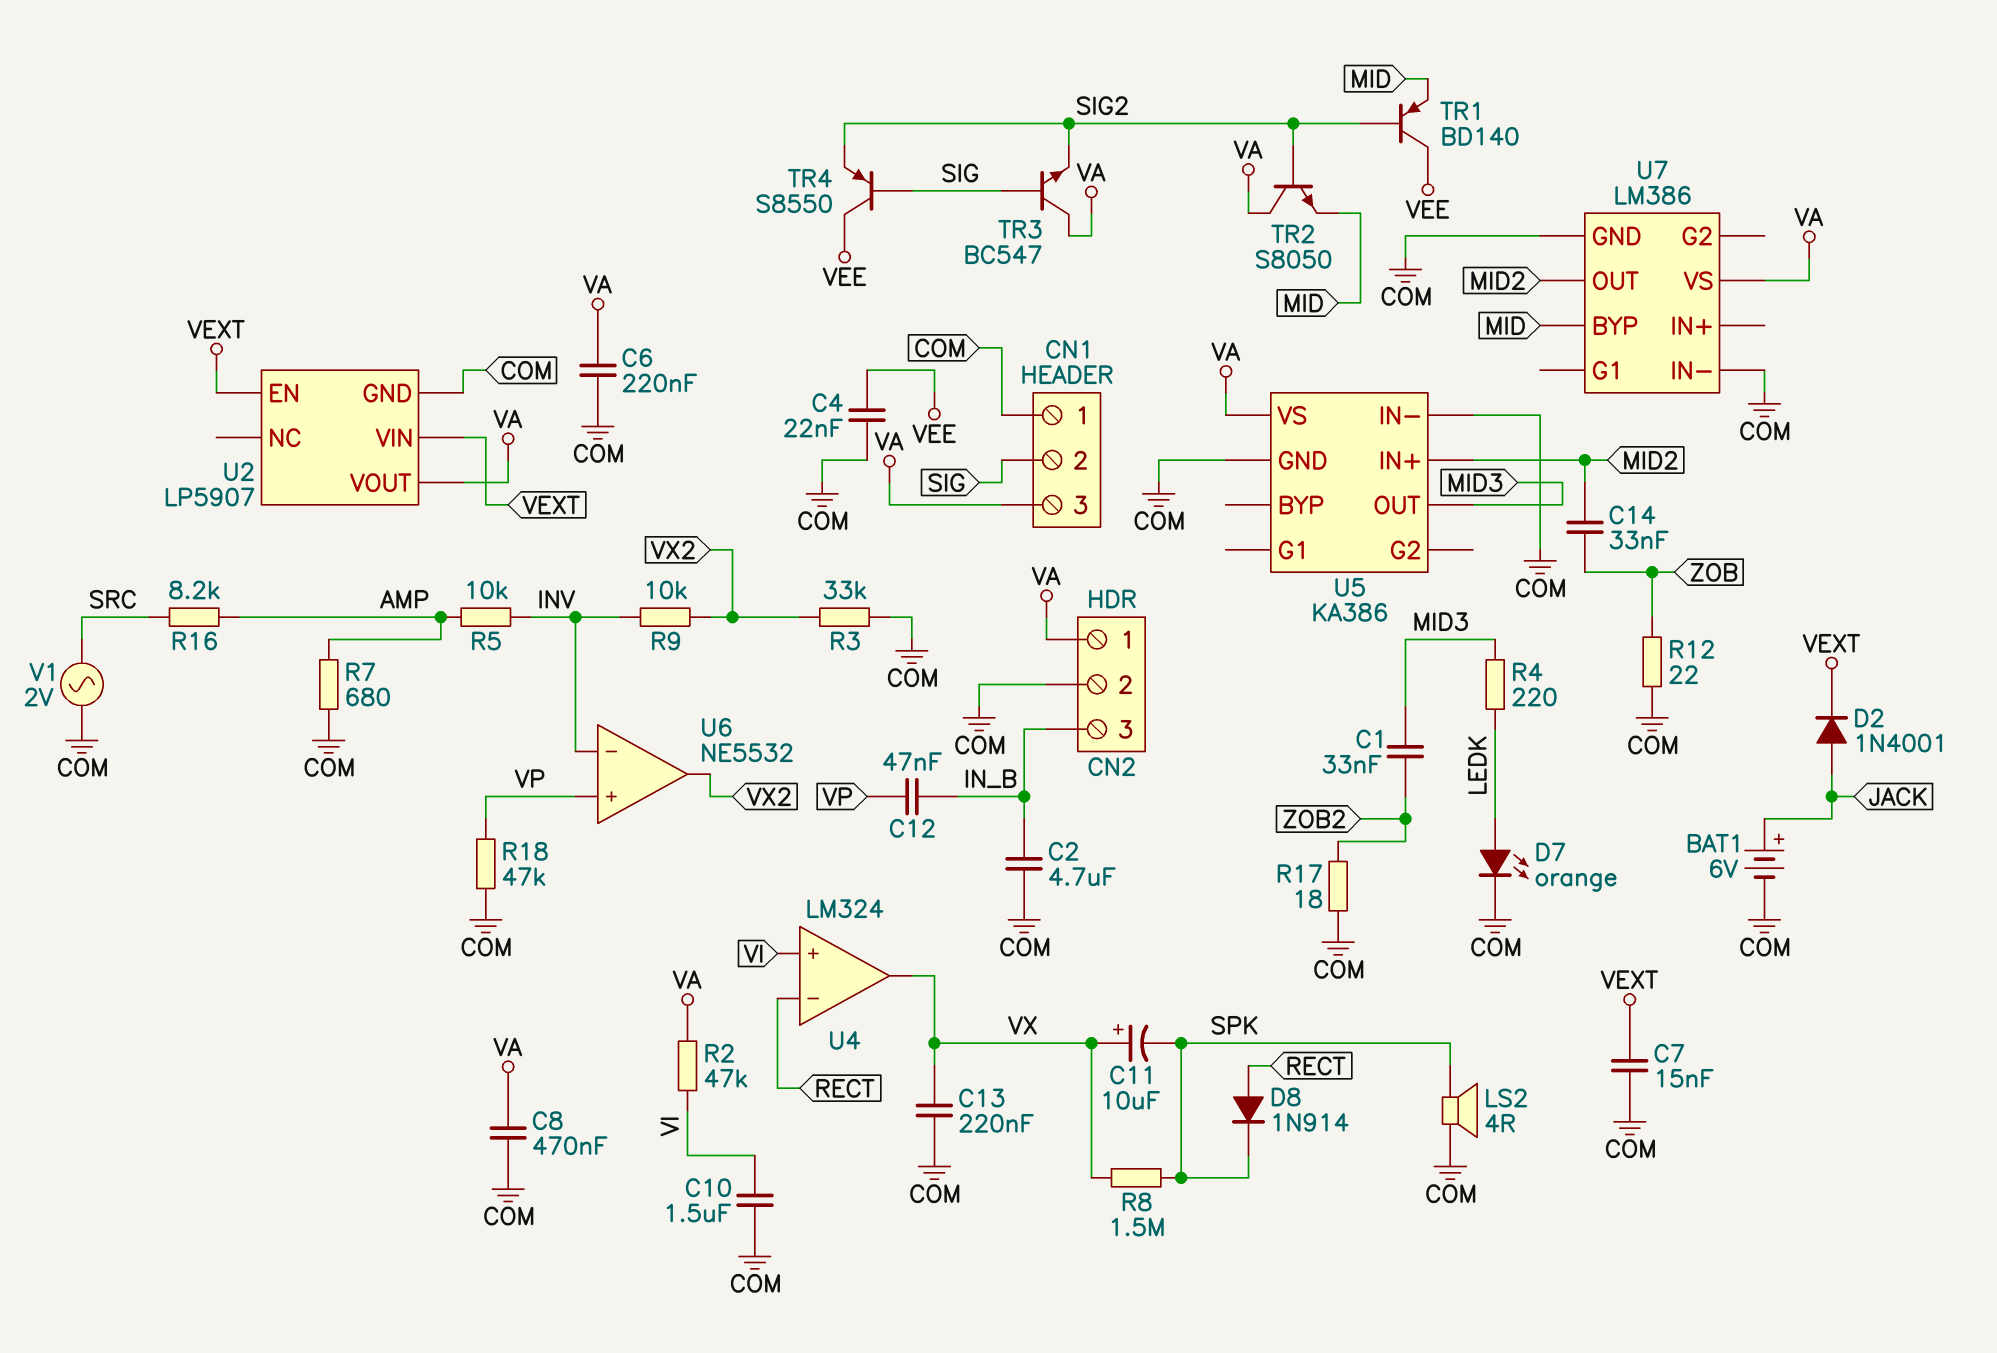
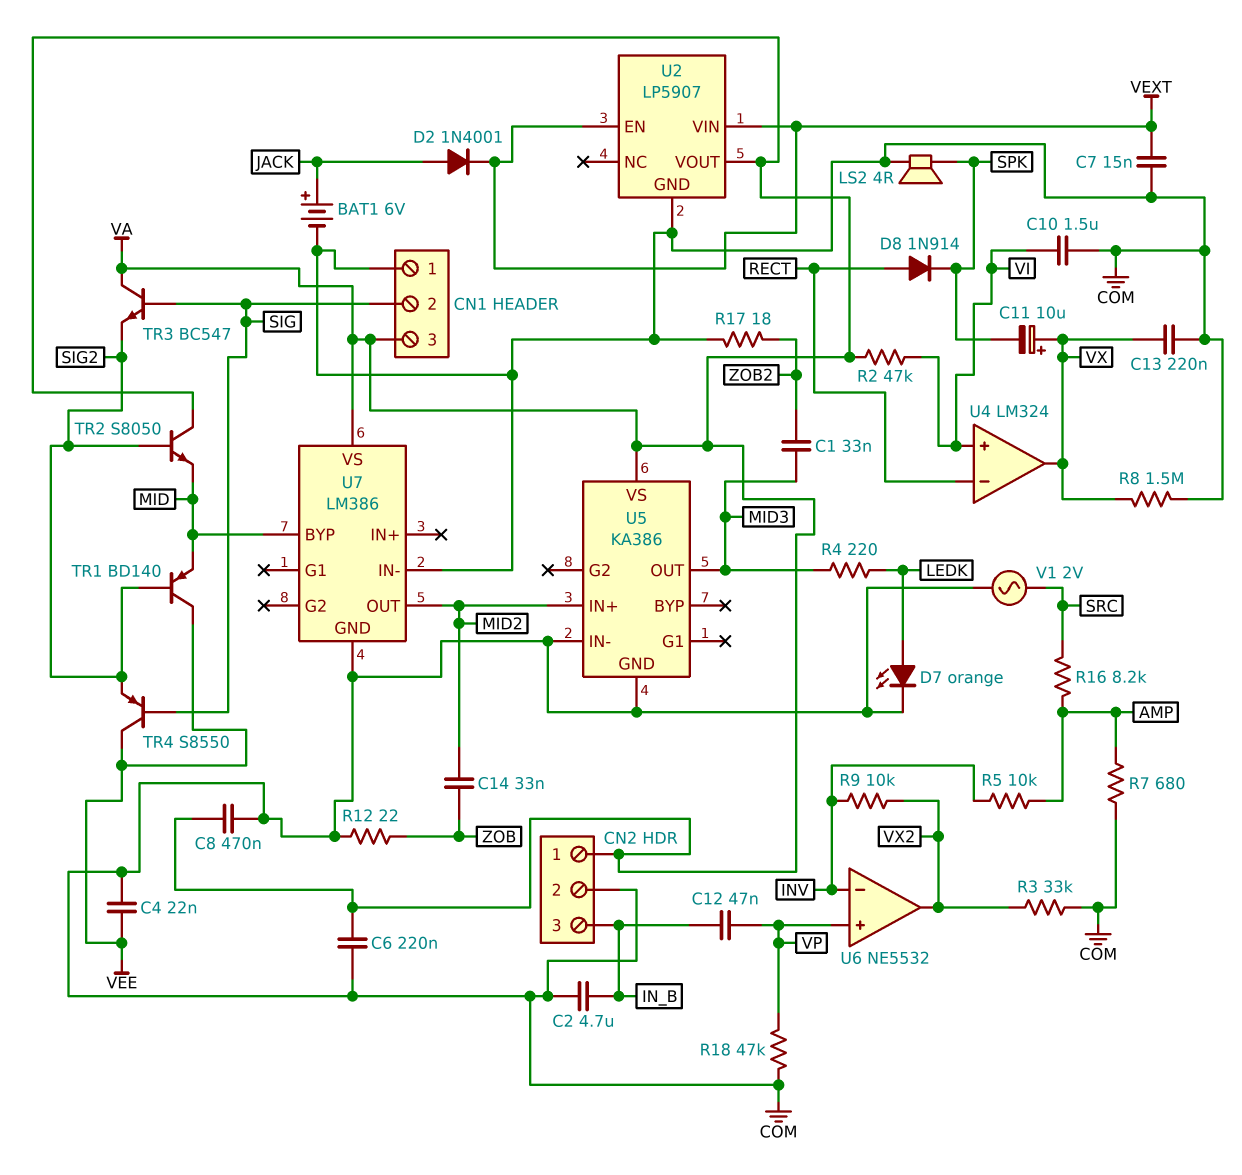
R8: 1.5M (SPK, VX) -> 1.5M (COM, VX)

